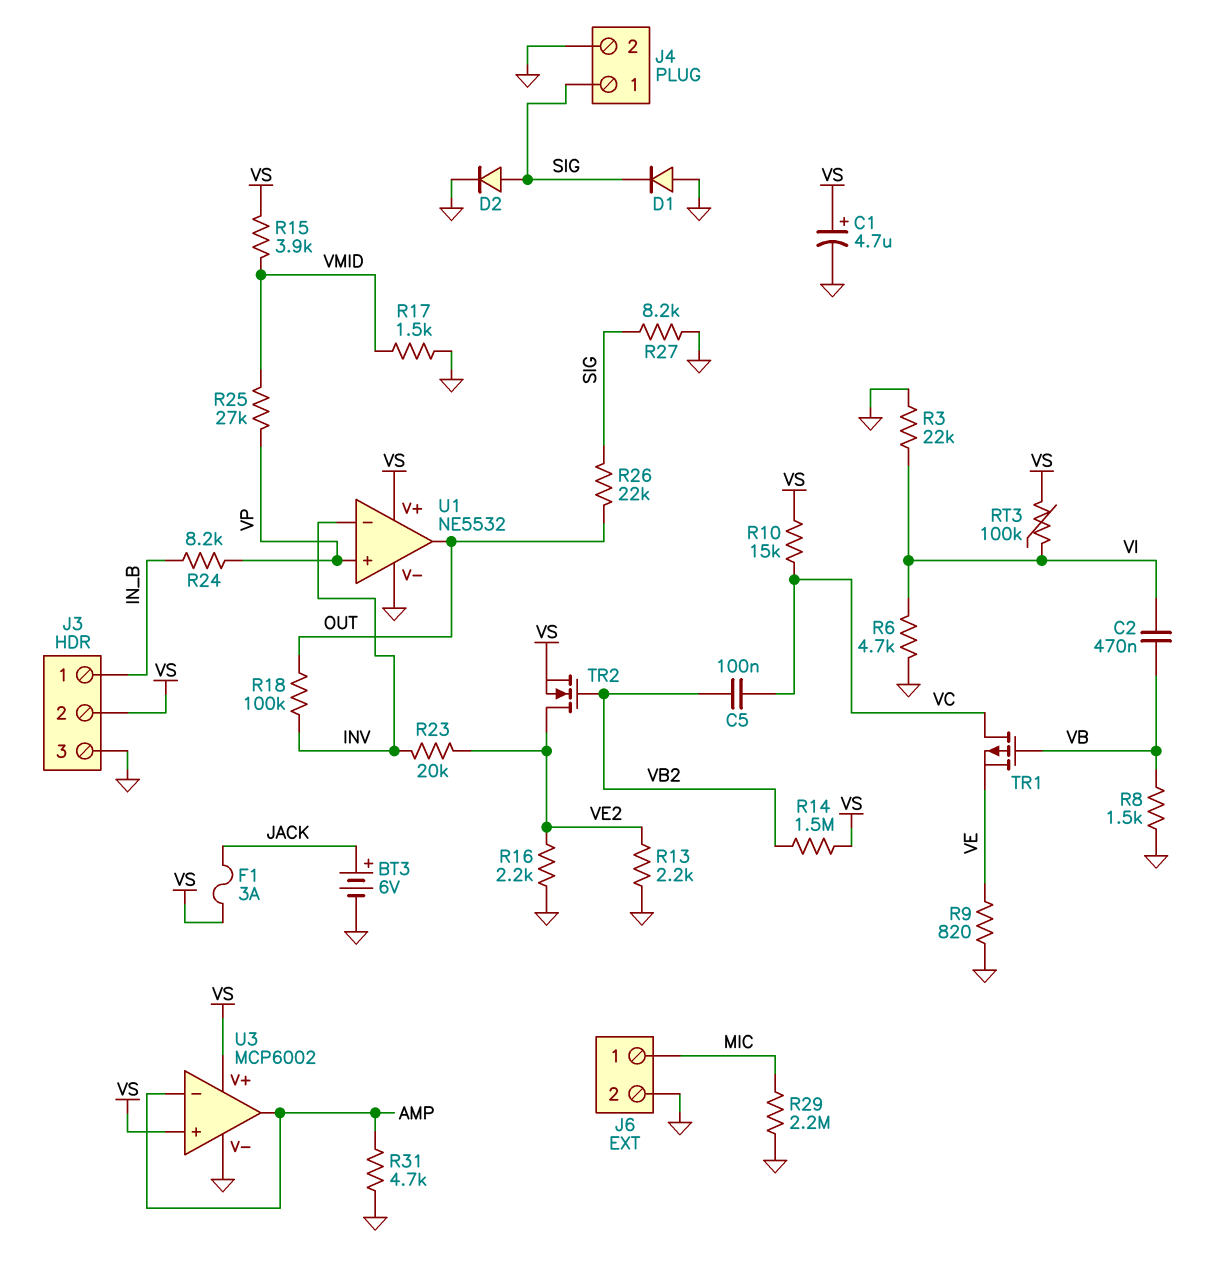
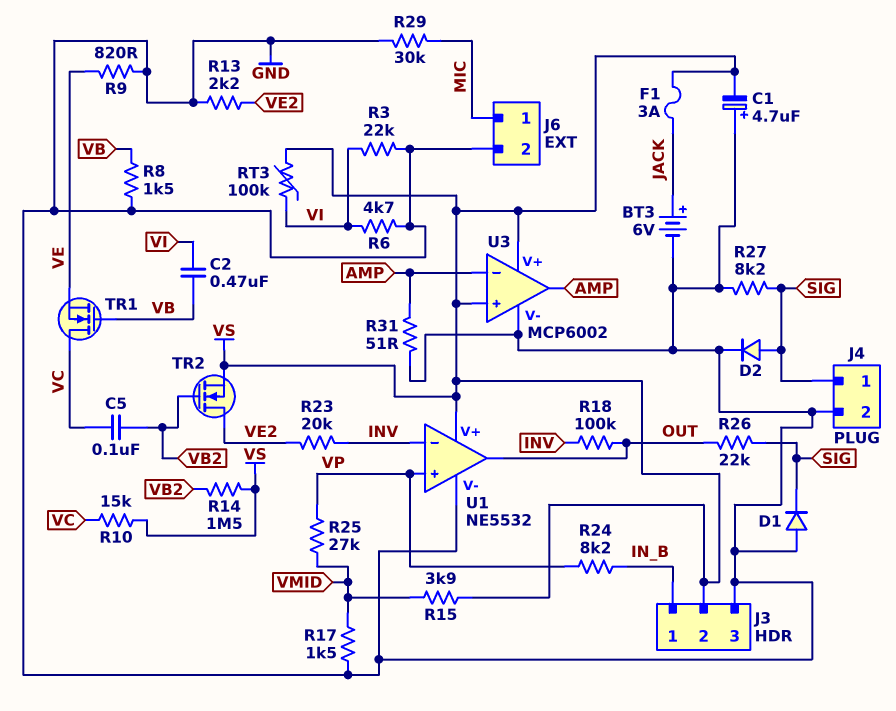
C1: 4.7uF (plus VS, minus GND) -> 4.7uF (plus GND, minus VS)
R16: 2.2k (GND, VE2) -> none
R29: 2.2M (GND, MIC) -> 30k (GND, MIC)
R31: 4.7k (AMP, GND) -> 51 (AMP, GND)
TR1: PMOS (G VB, D VC, S VE) -> NMOS (G VB, D VC, S VE)

